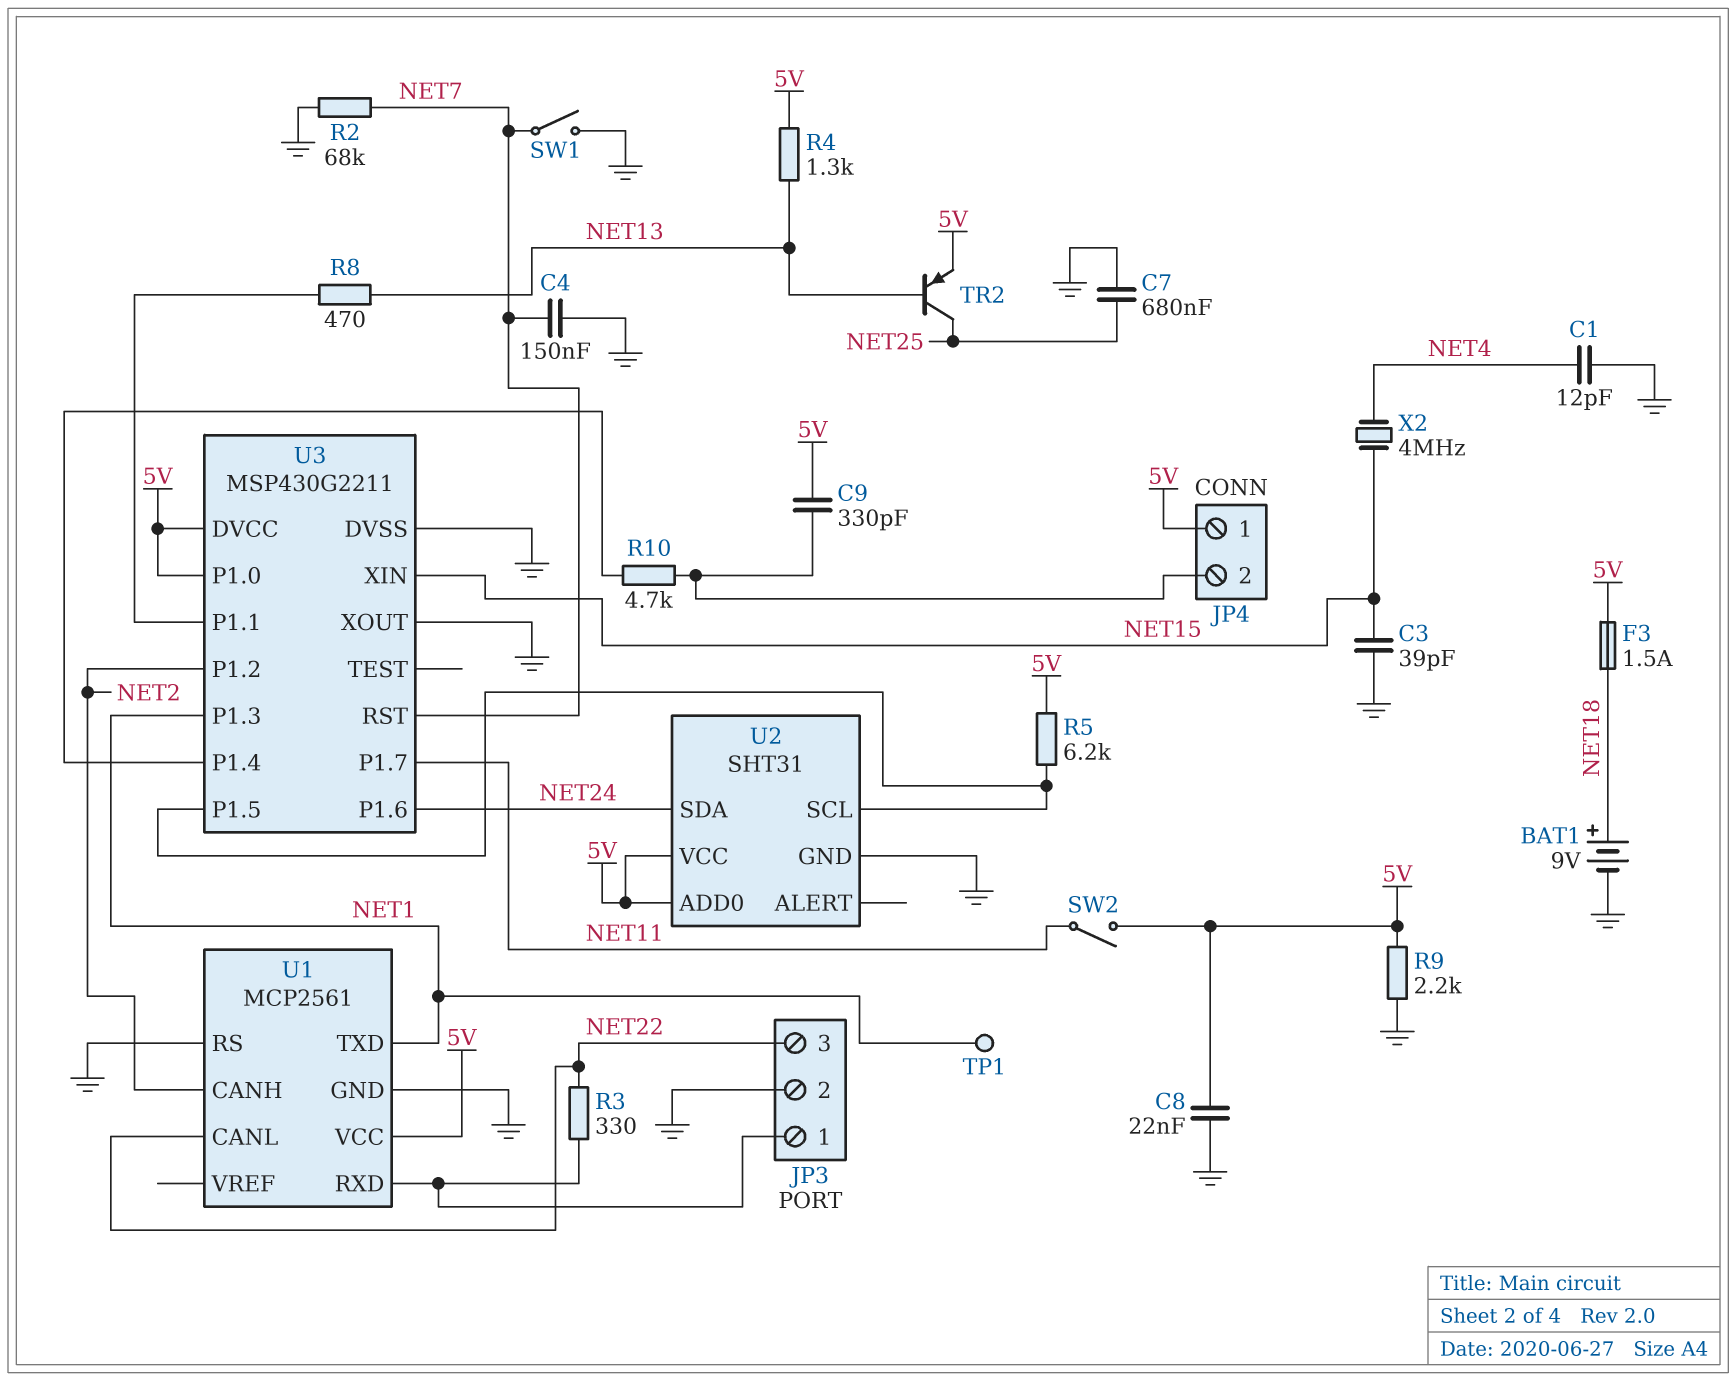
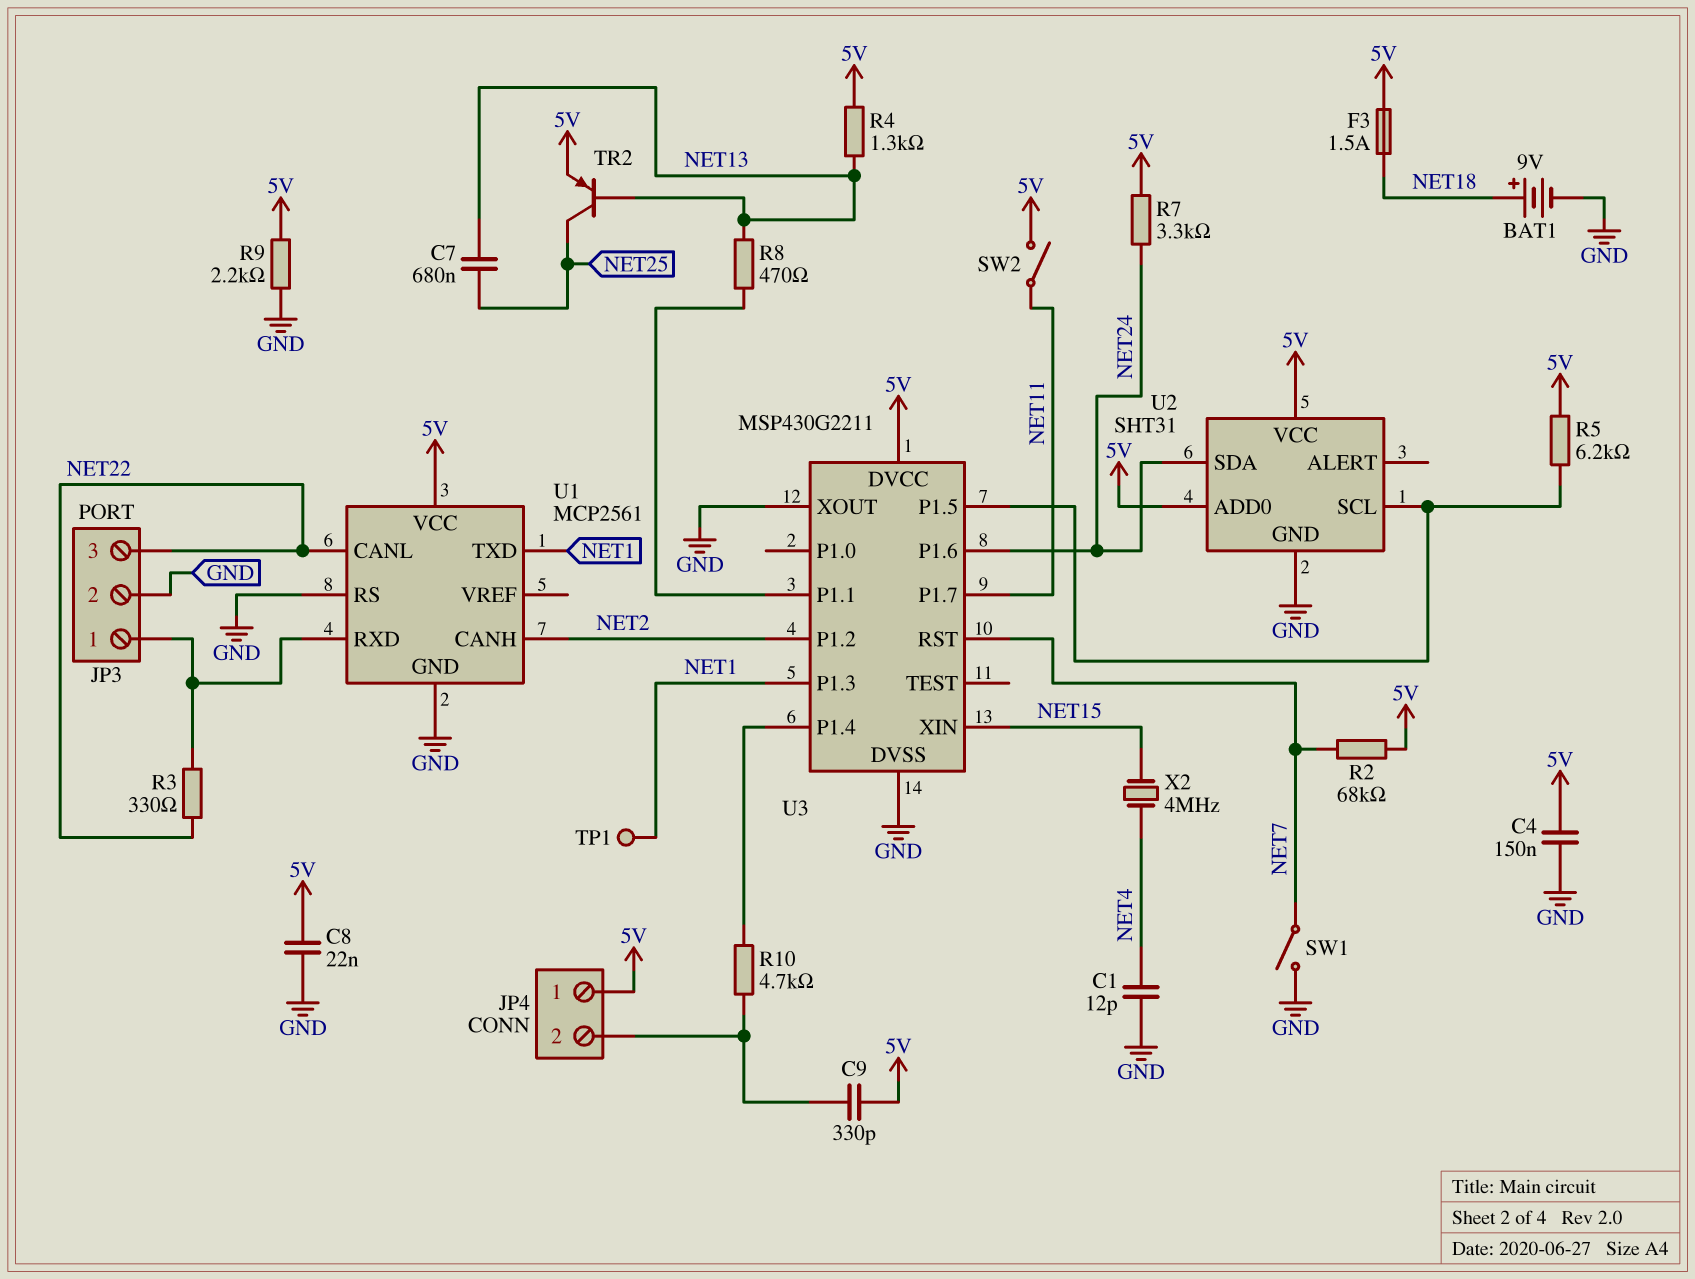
C3: 39pF (GND, NET15) -> none
C4: 150nF (GND, NET7) -> 150nF (5V, GND)
C7: 680nF (GND, NET25) -> 680nF (NET13, NET25)
R2: 68k (GND, NET7) -> 68k (5V, NET7)
R7: none -> 3.3k (5V, NET24)
U3 pin P1.0: 5V -> none

